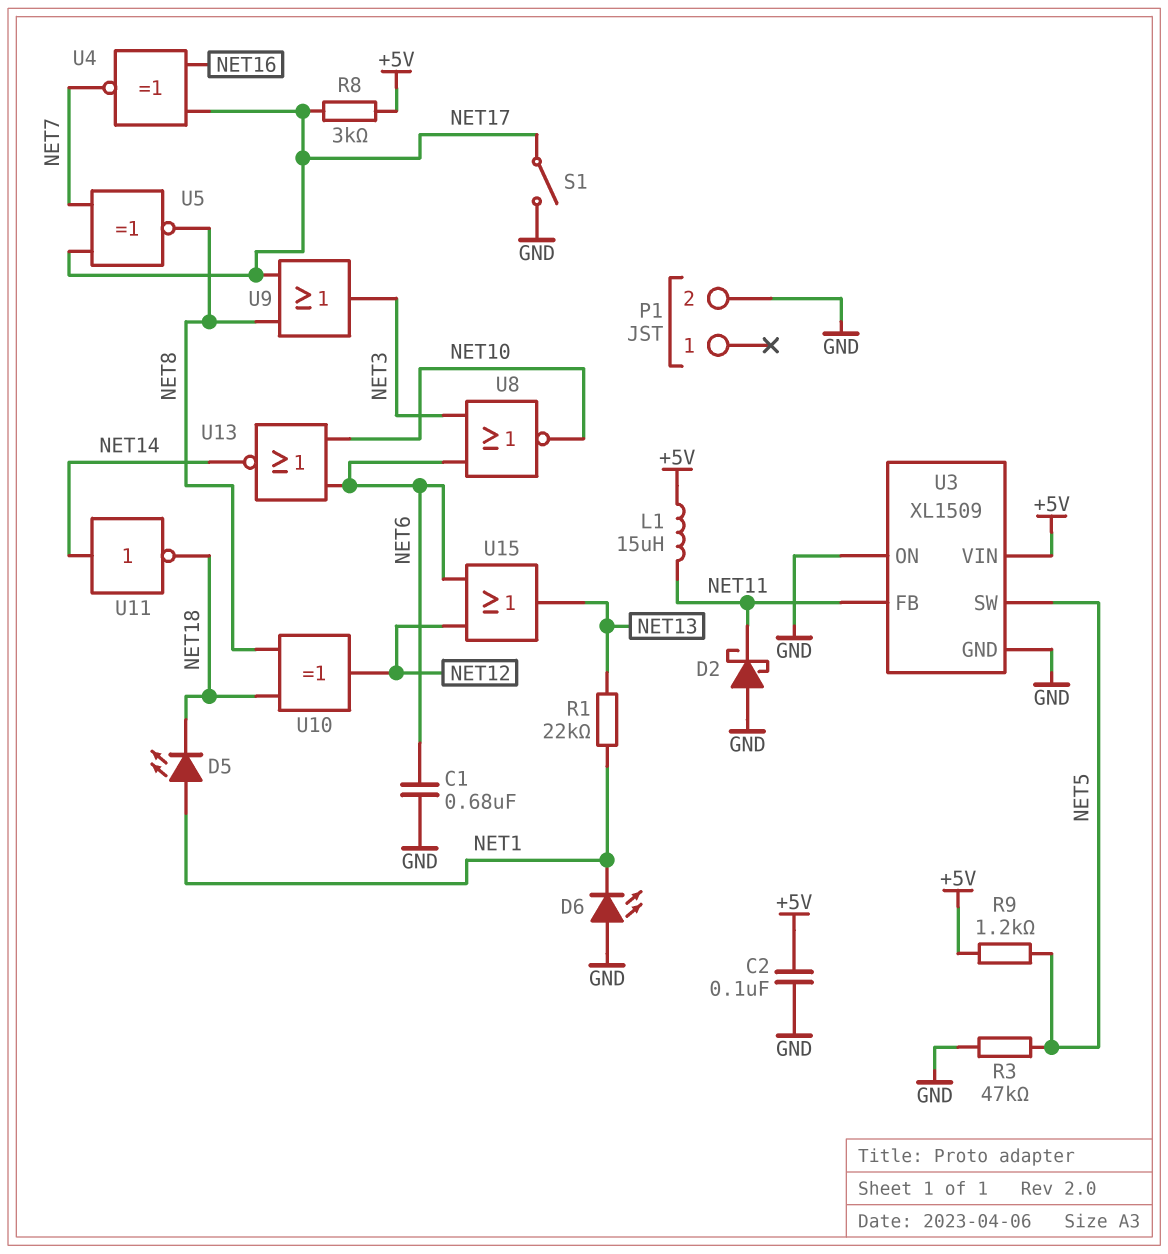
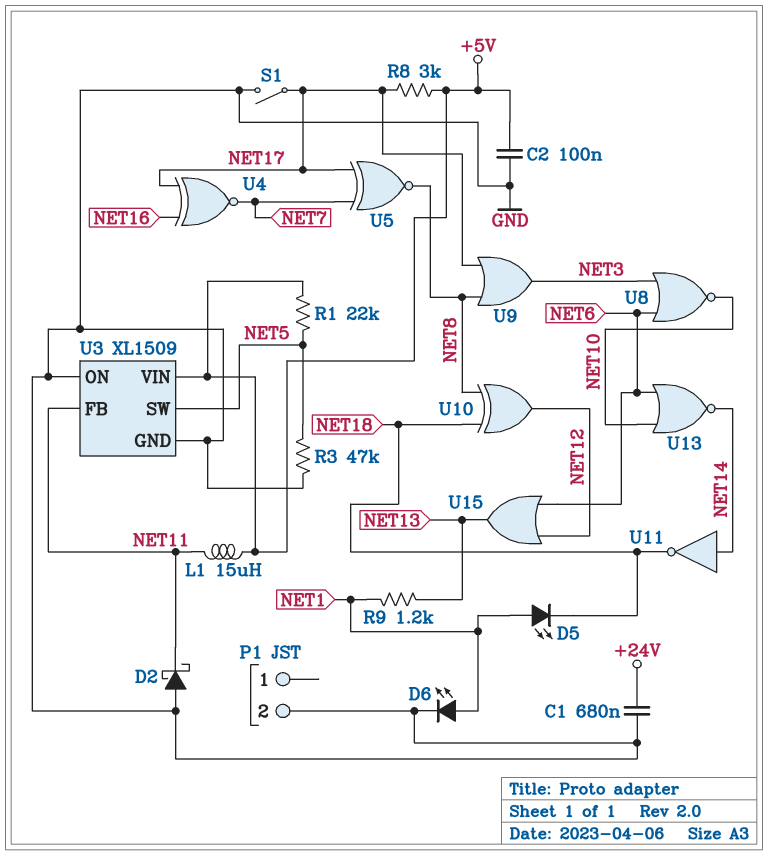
C1: 680nF (GND, NET6) -> 680nF (+24V, GND)
D6: LED (A GND, K NET1) -> LED (A NET1, K GND)
R1: 22k (NET1, NET13) -> 22k (+5V, NET5)
R9: 1.2k (+5V, NET5) -> 1.2k (NET1, NET13)

